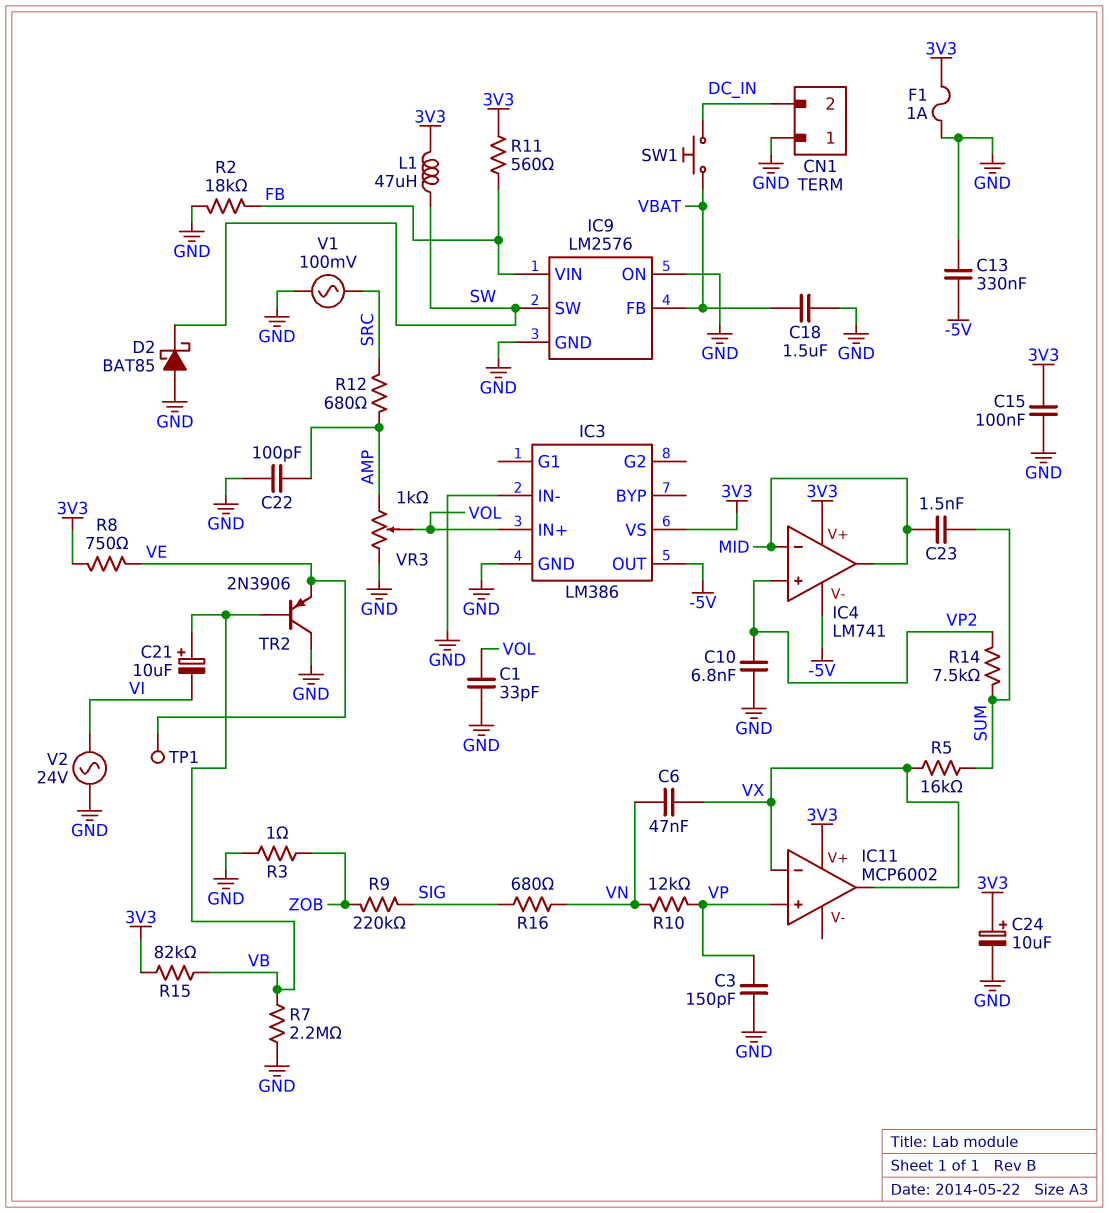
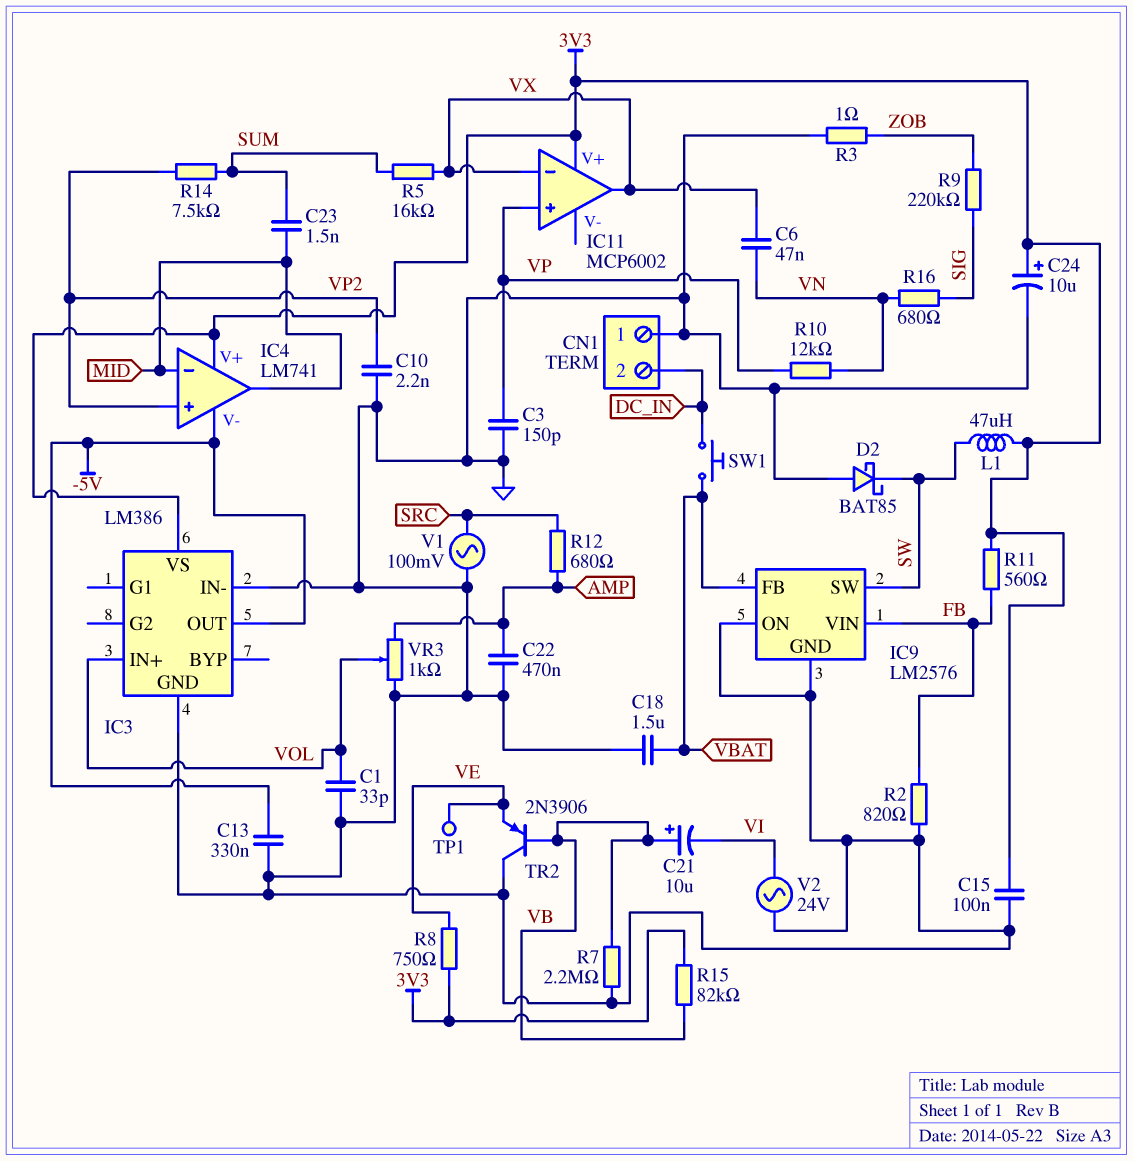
C10: 6.8nF (GND, VP2) -> 2.2nF (GND, VP2)
C22: 100pF (AMP, GND) -> 470nF (AMP, GND)
F1: 1A (3V3, GND) -> none
R2: 18k (FB, GND) -> 820 (FB, GND)

